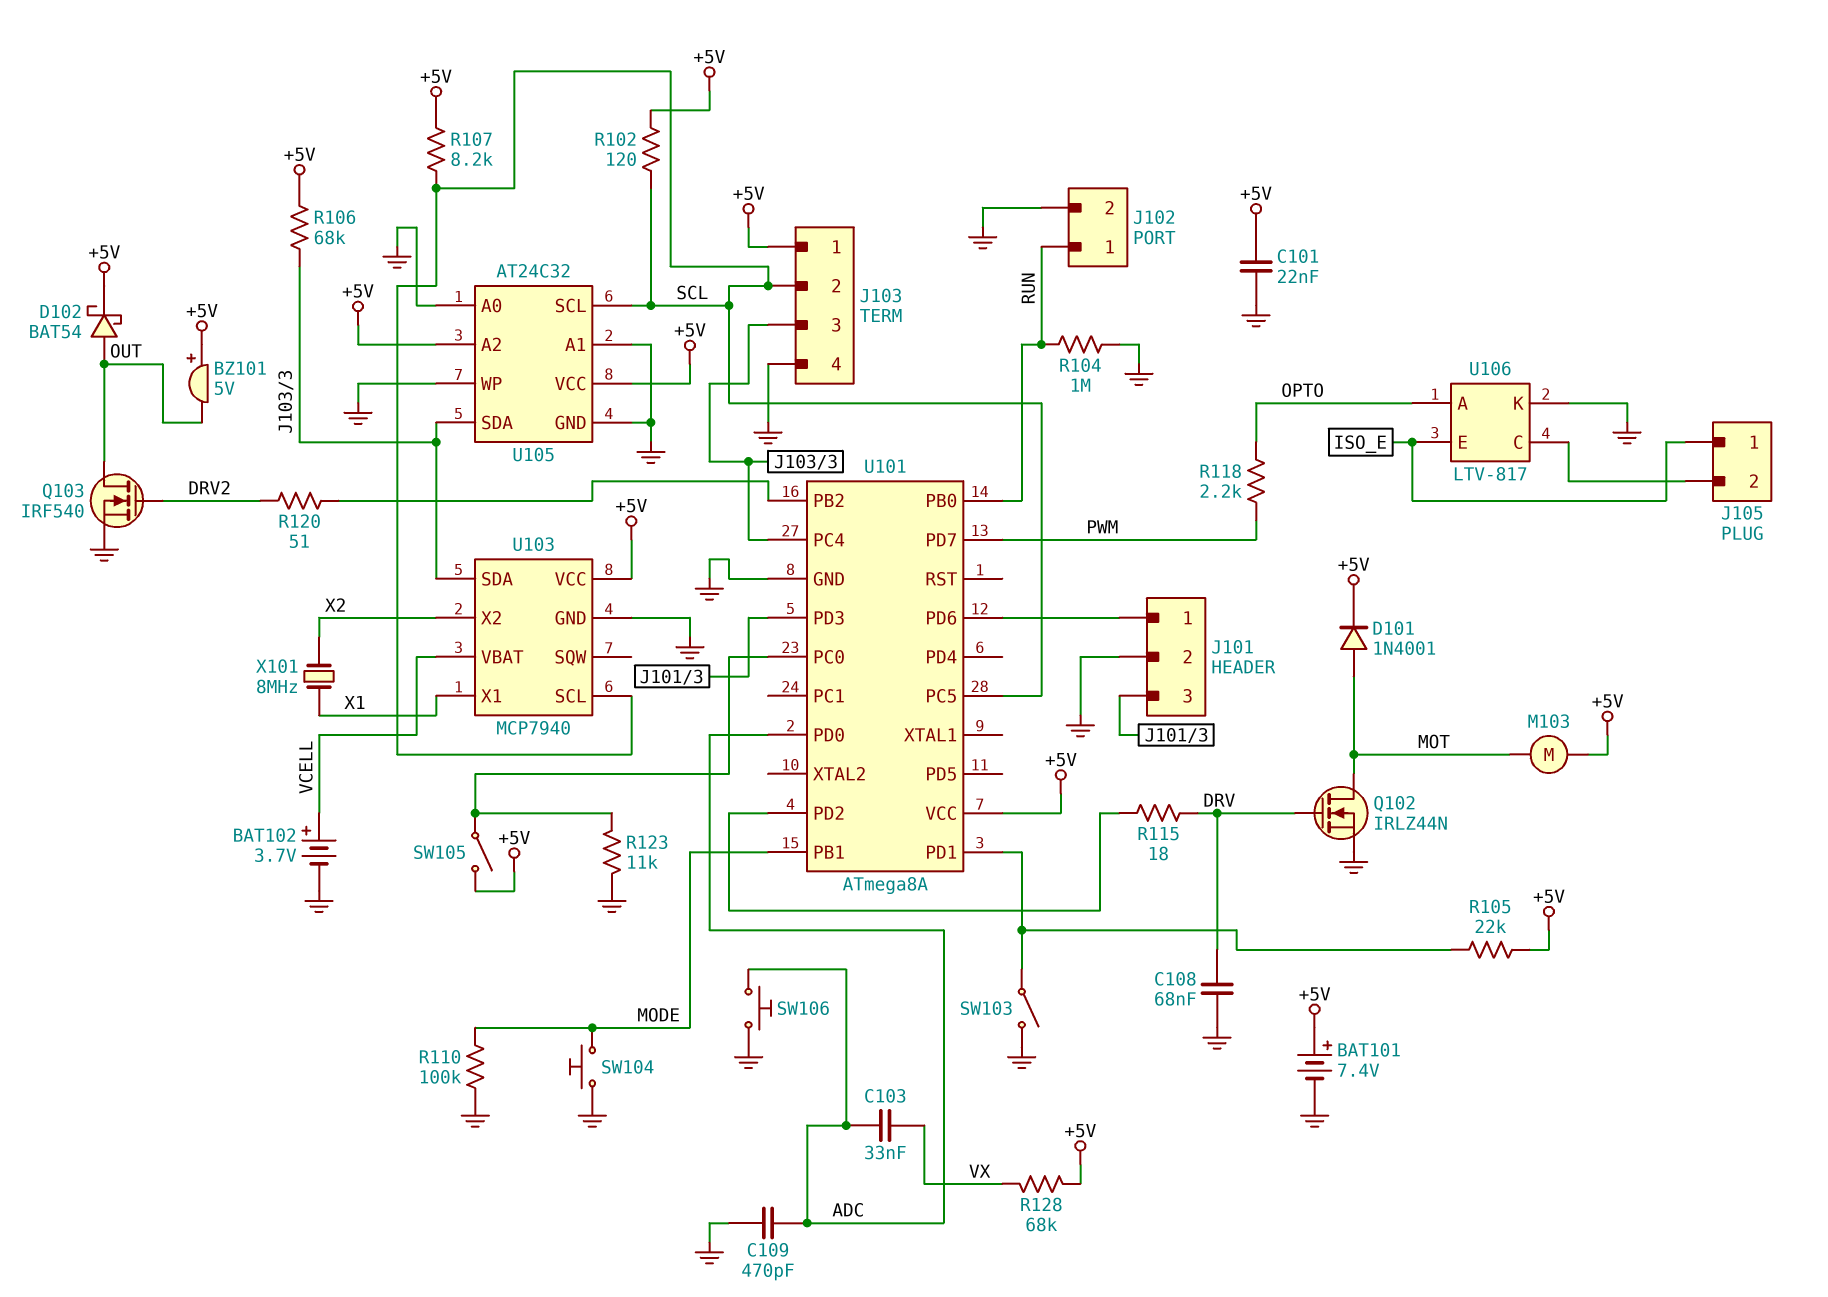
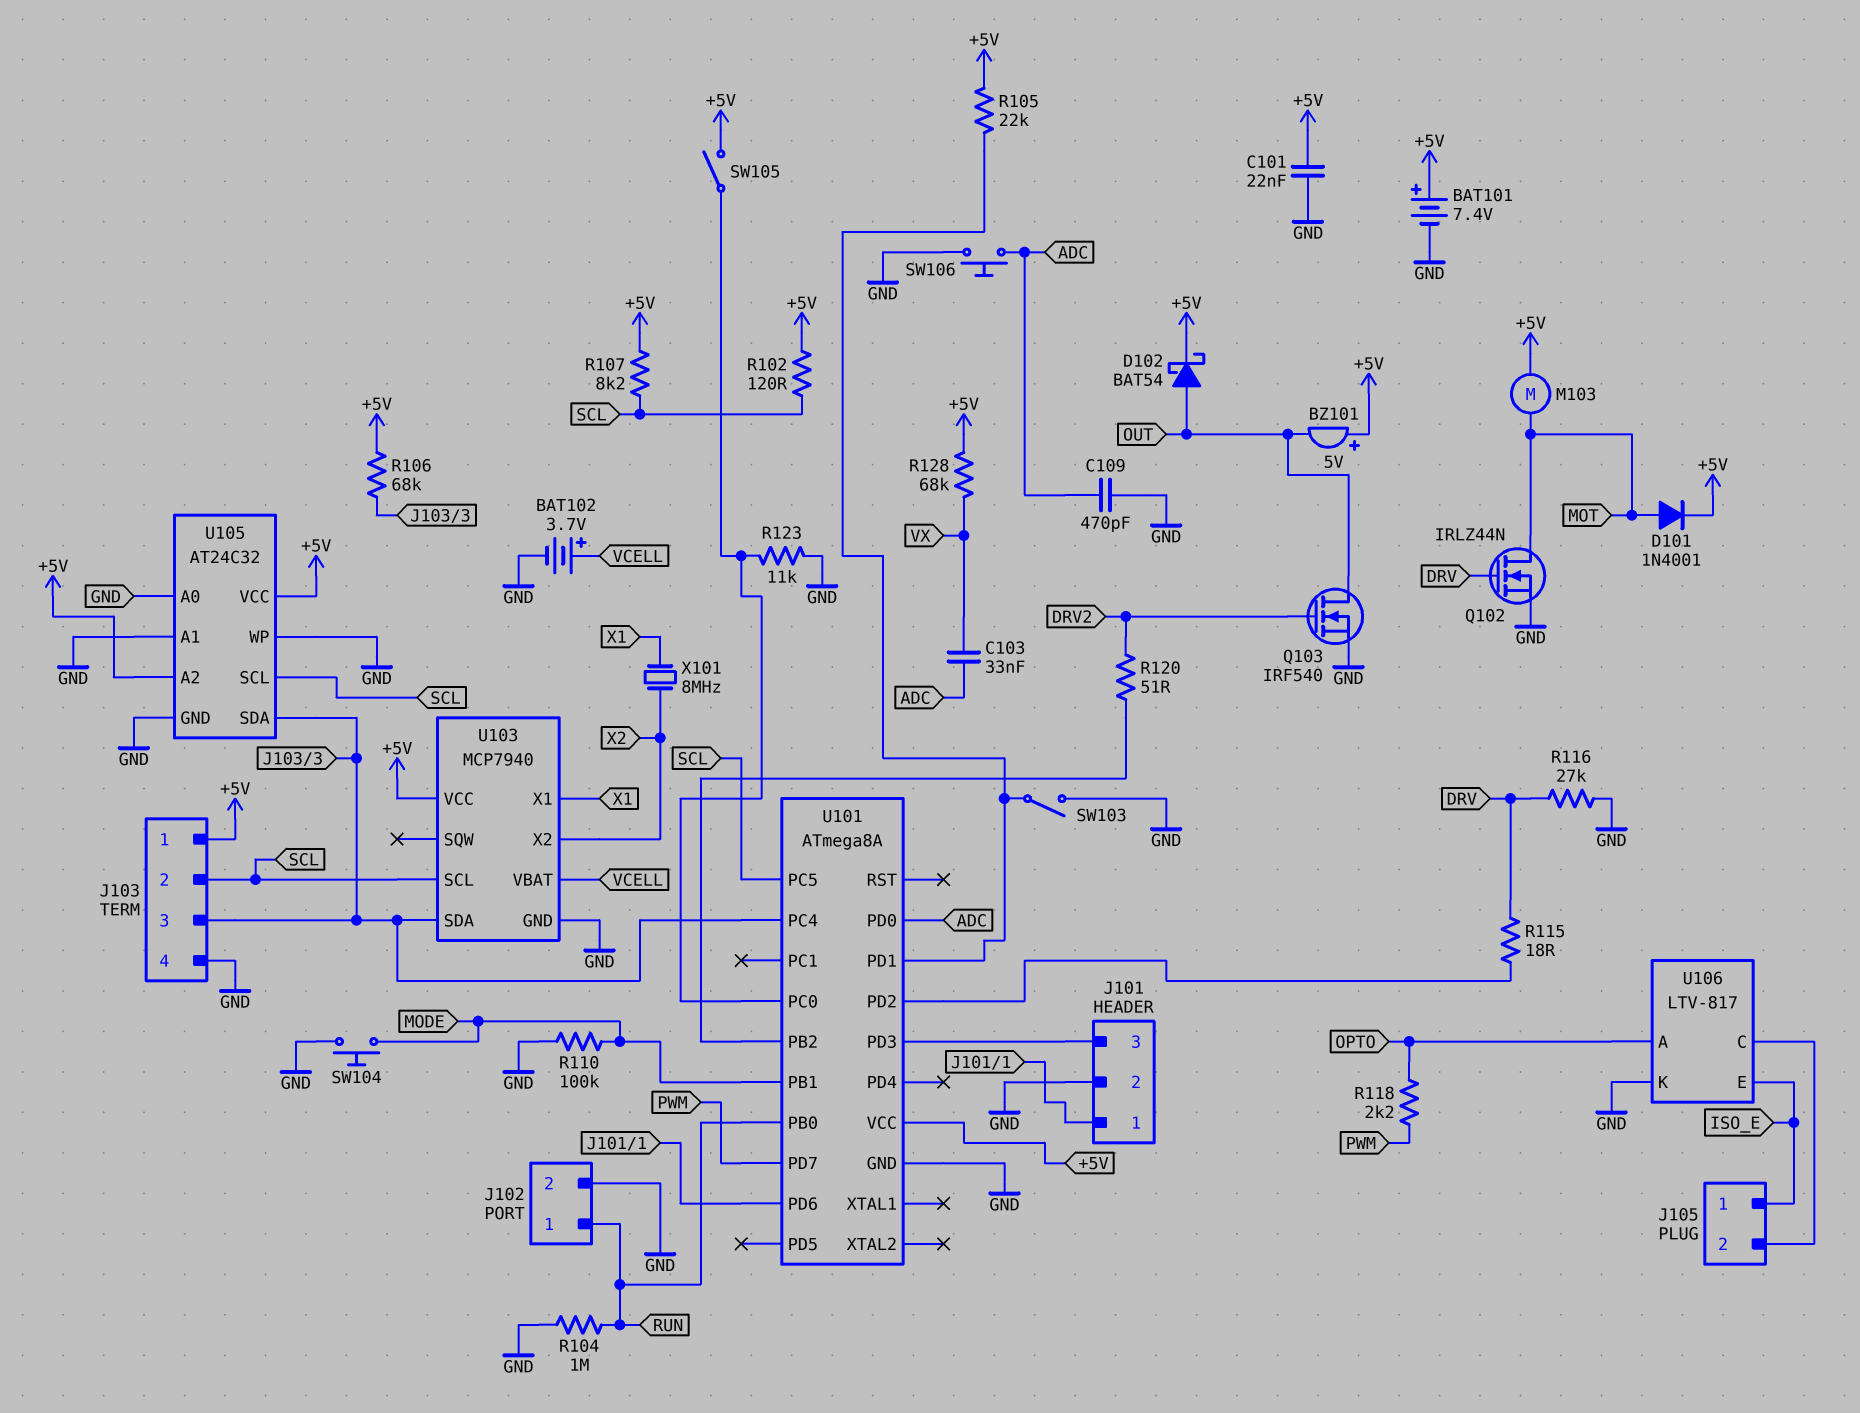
C108: 68nF (DRV, GND) -> none
R116: none -> 27k (DRV, GND)

